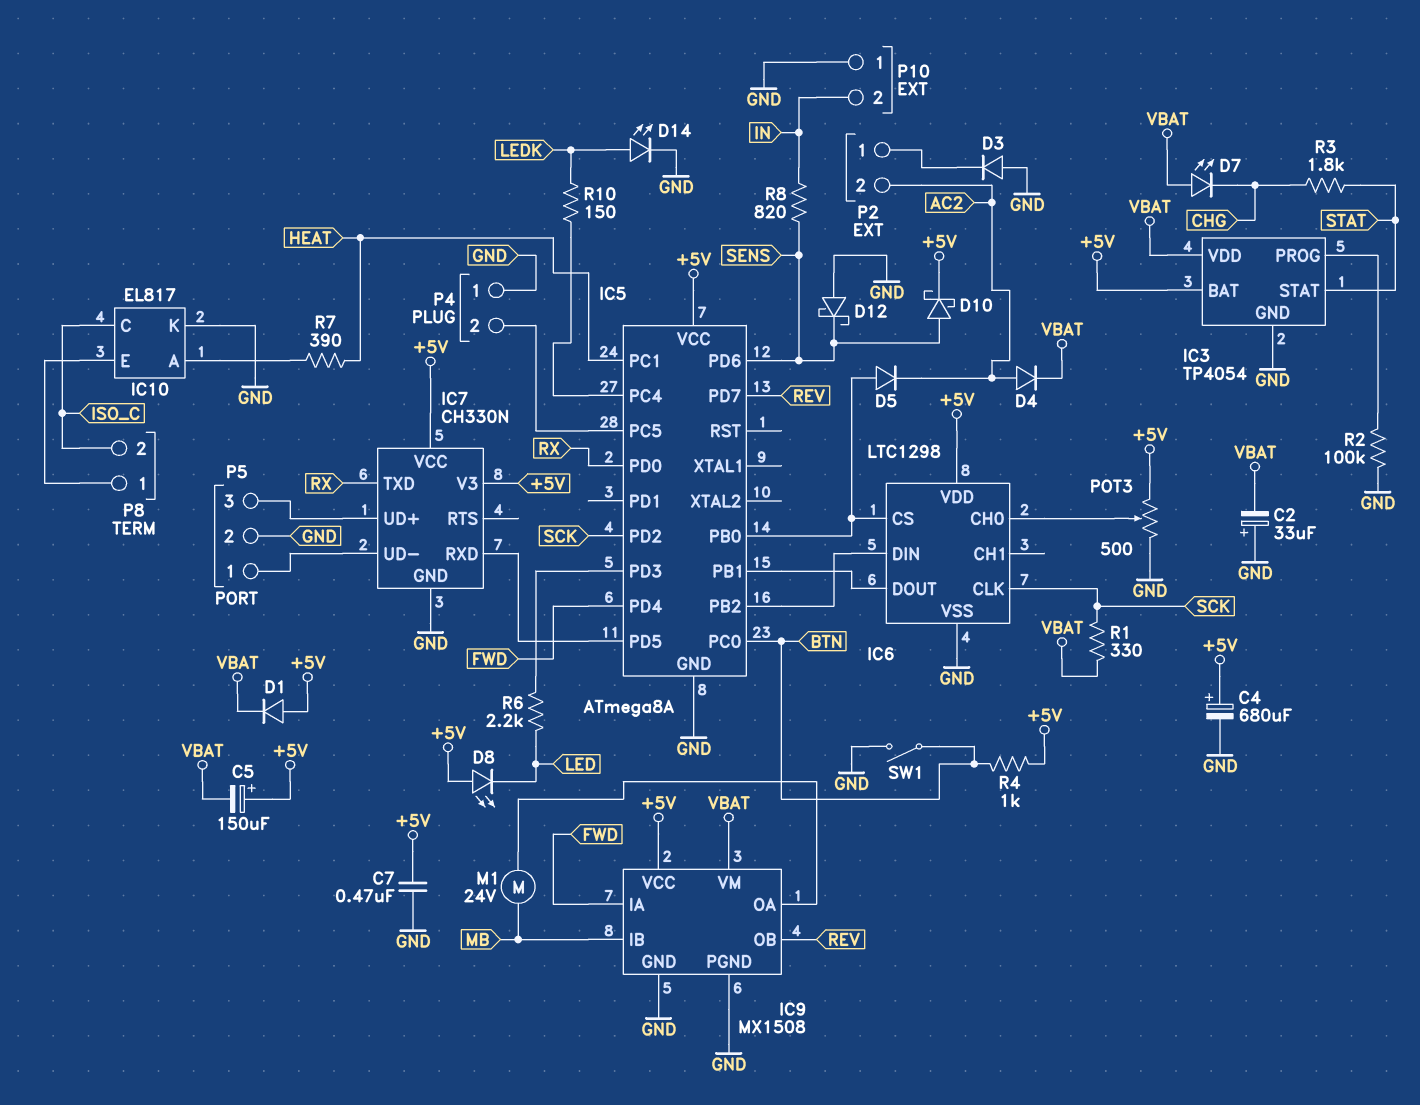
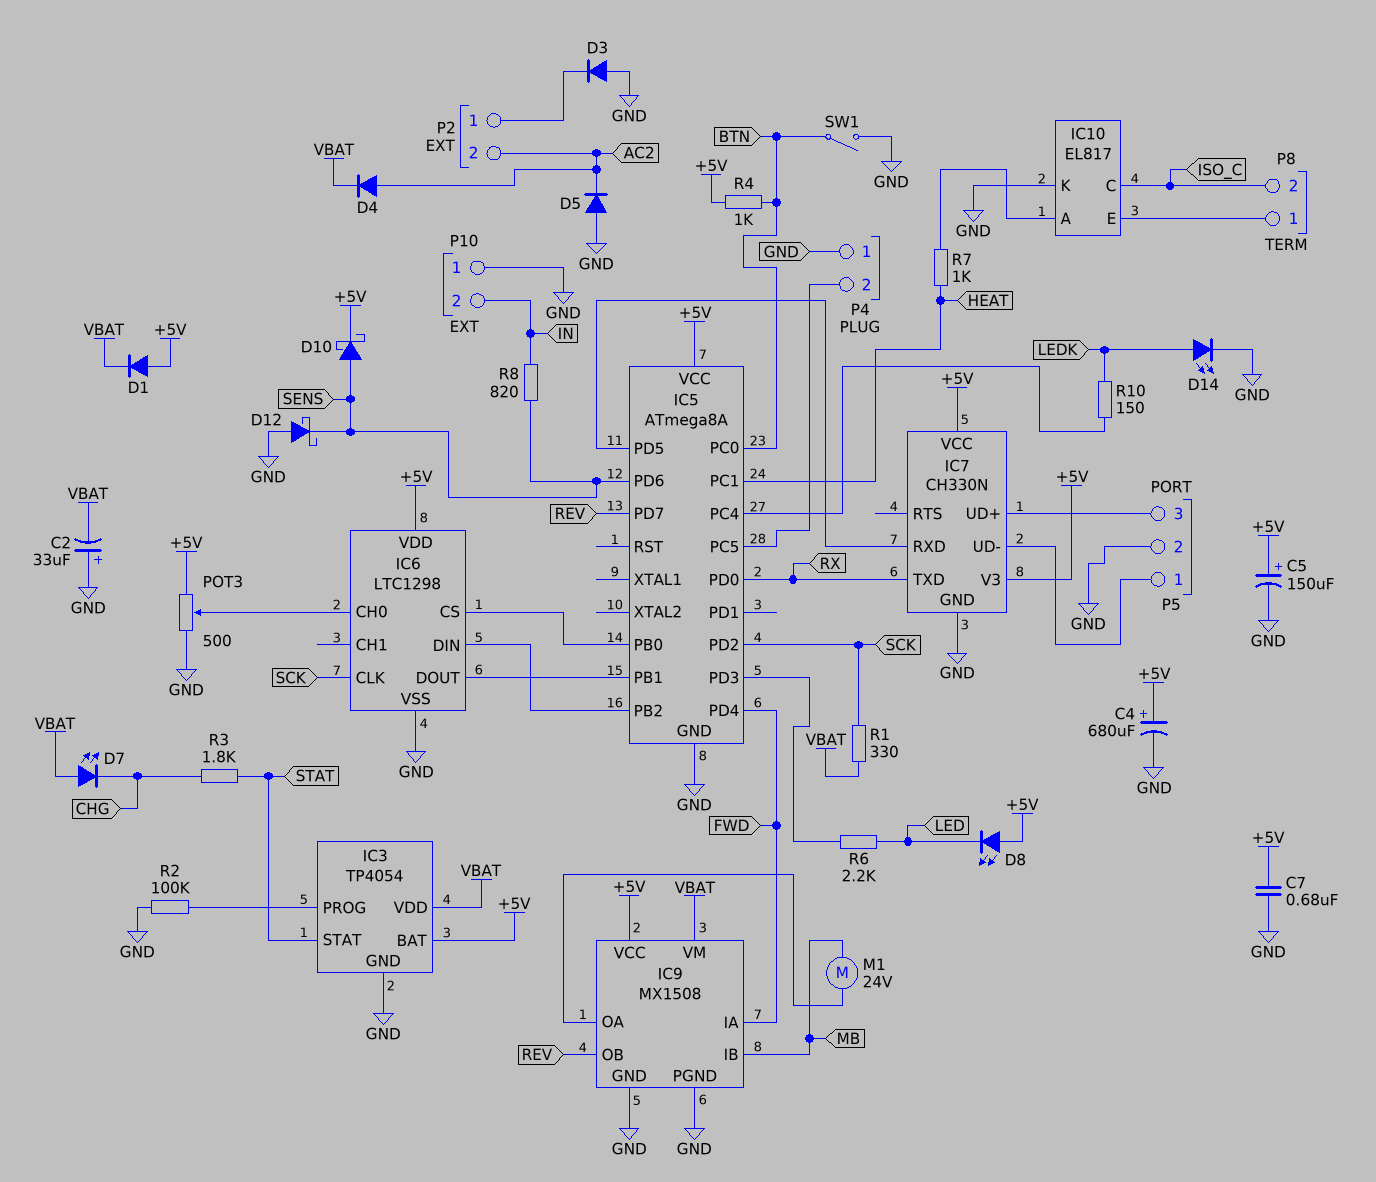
C5: 150uF (plus +5V, minus VBAT) -> 150uF (plus +5V, minus GND)
C7: 470nF (+5V, GND) -> 680nF (+5V, GND)
D5: diode (A IC5/PB0, K AC2) -> diode (A GND, K AC2)
R7: 390 (HEAT, IC10/A) -> 1k (HEAT, IC10/A)

